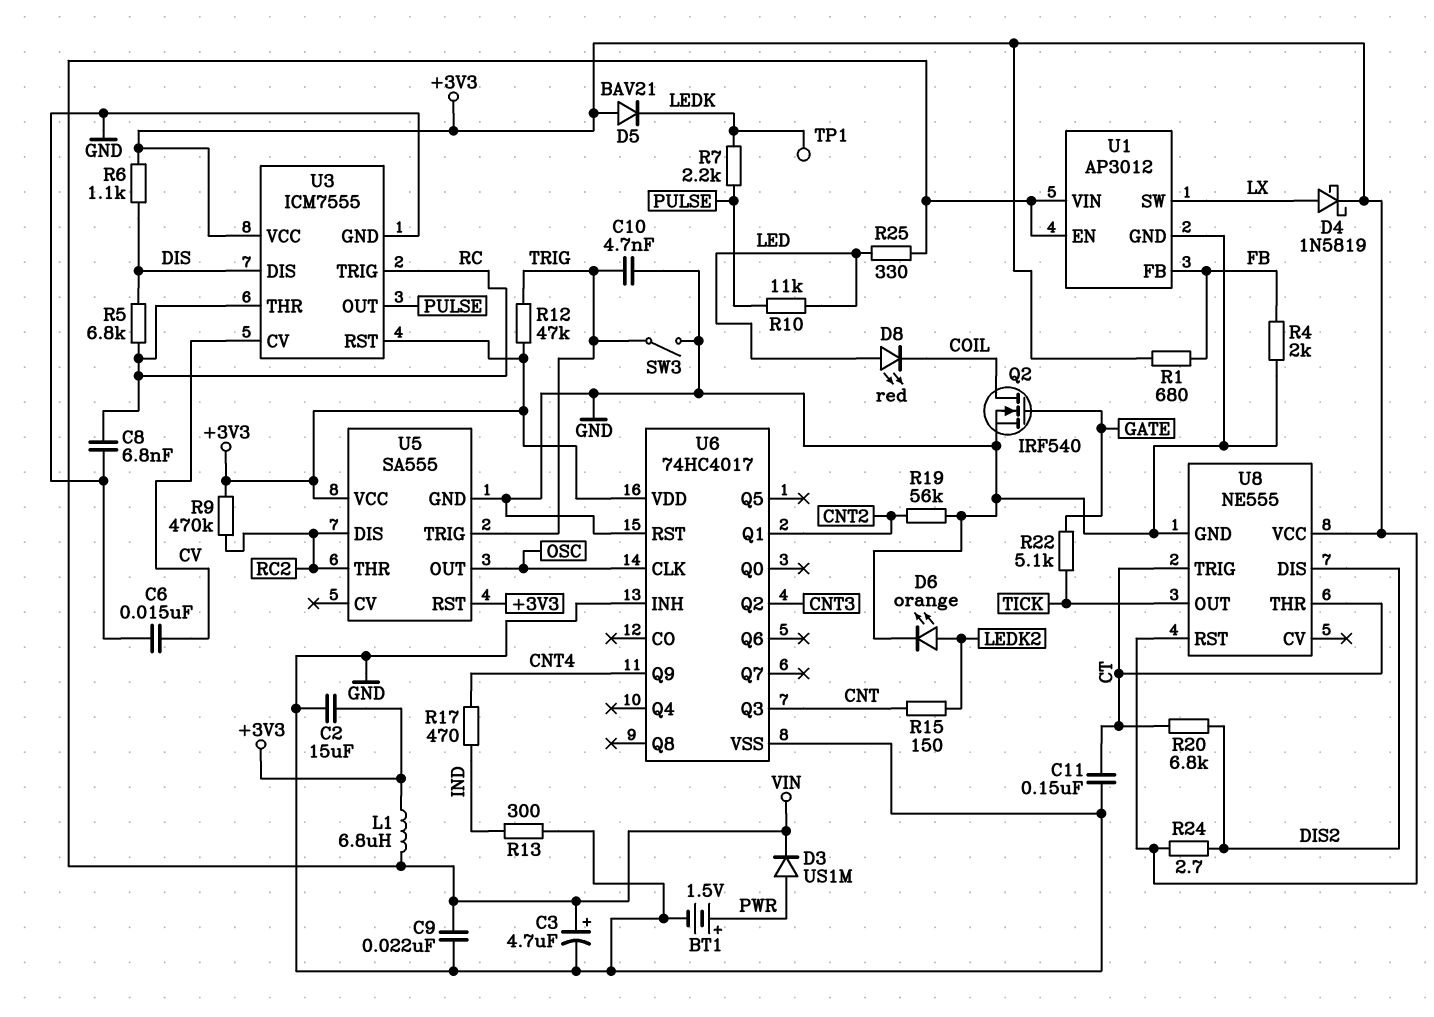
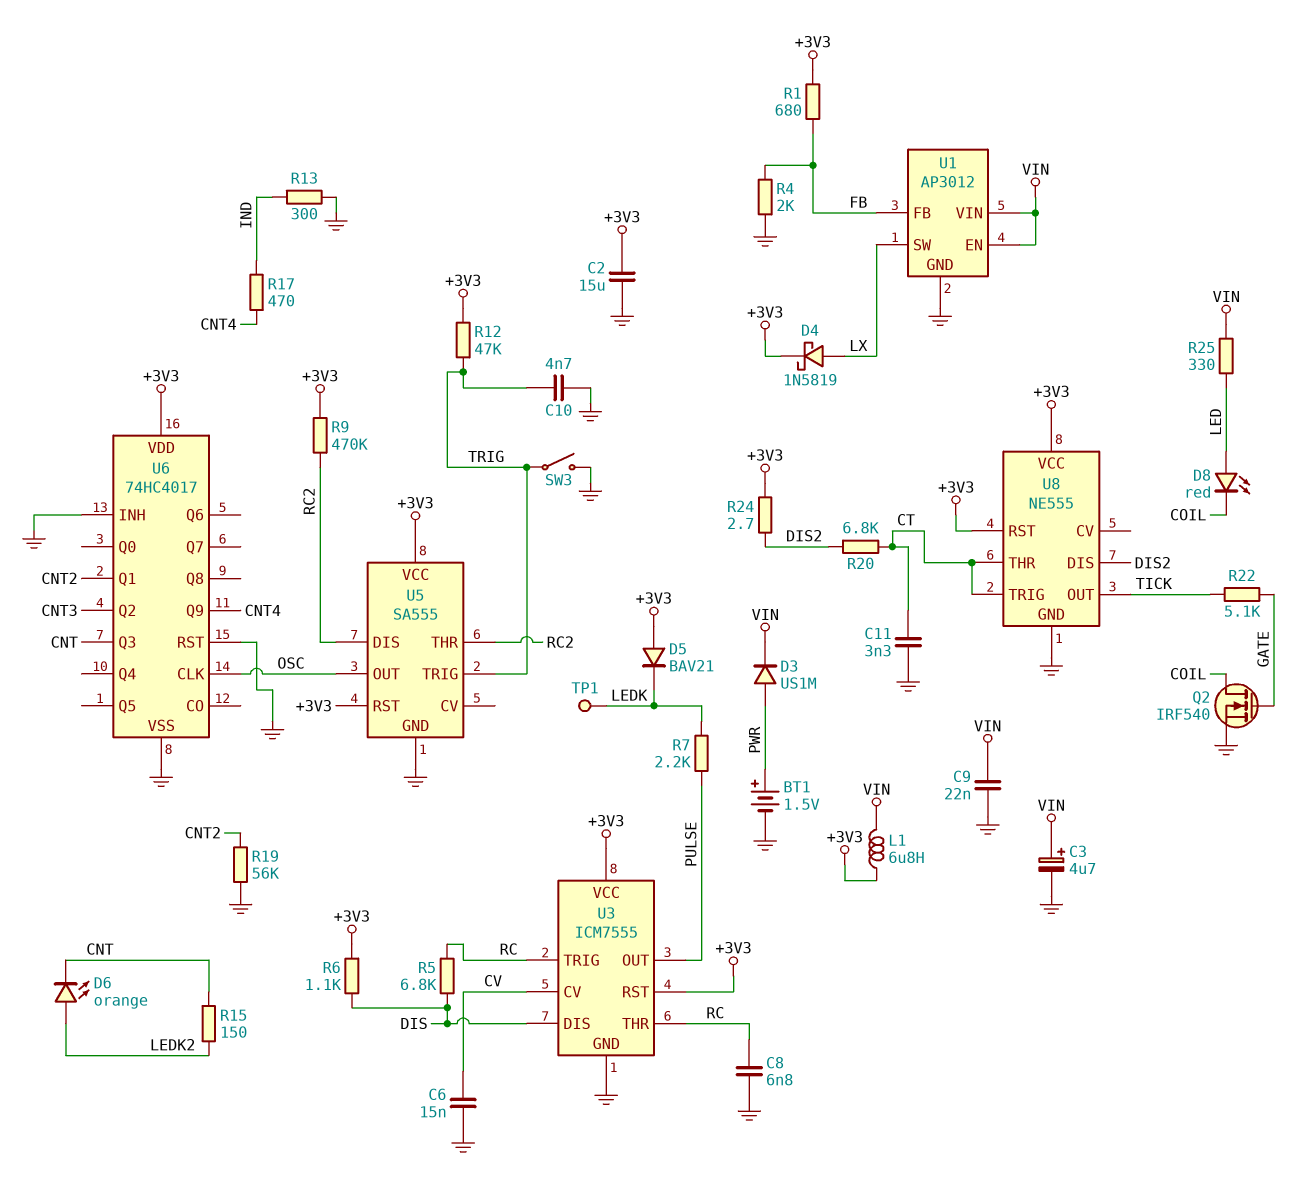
C11: 150nF (CT, GND) -> 3.3nF (CT, GND)
D6: LED orange (A LEDK2, K GND) -> LED orange (A LEDK2, K CNT)
R10: 11k (LED, PULSE) -> none

